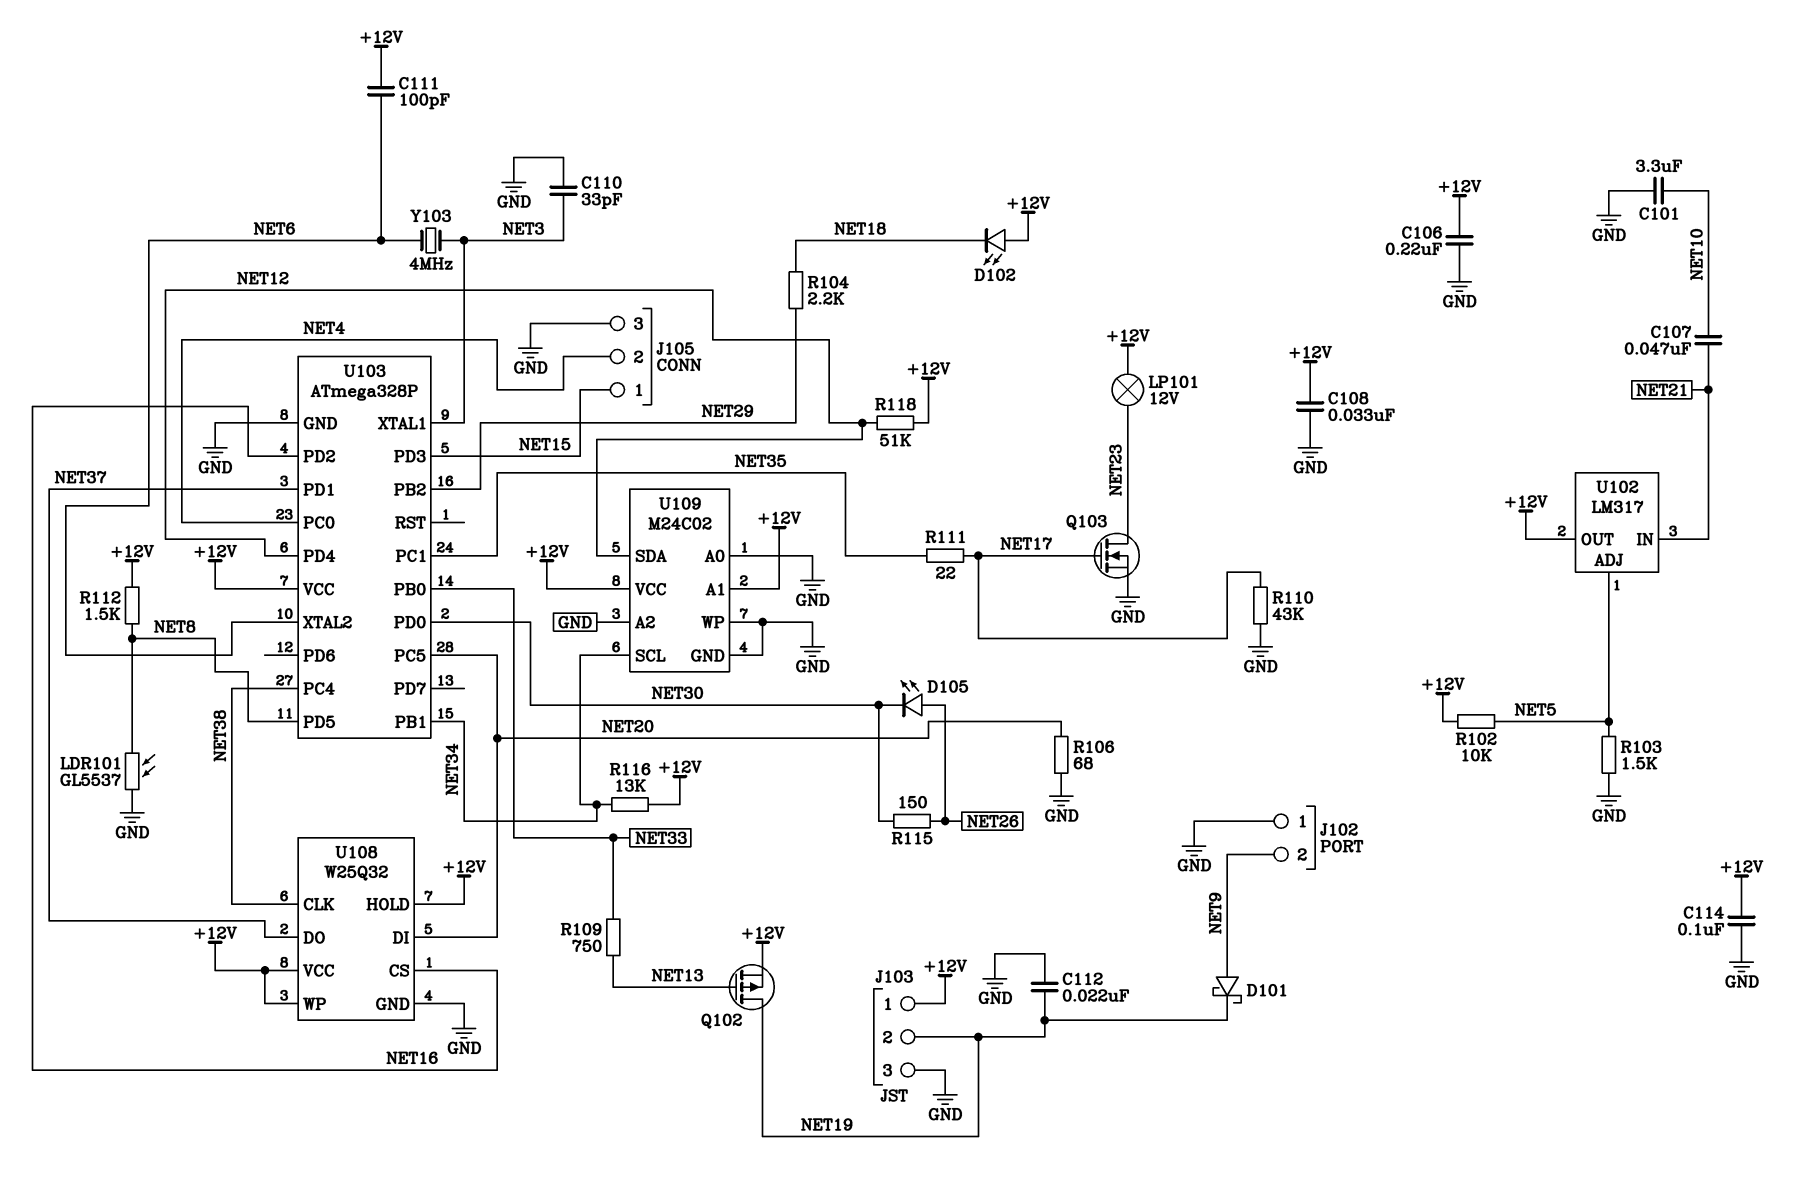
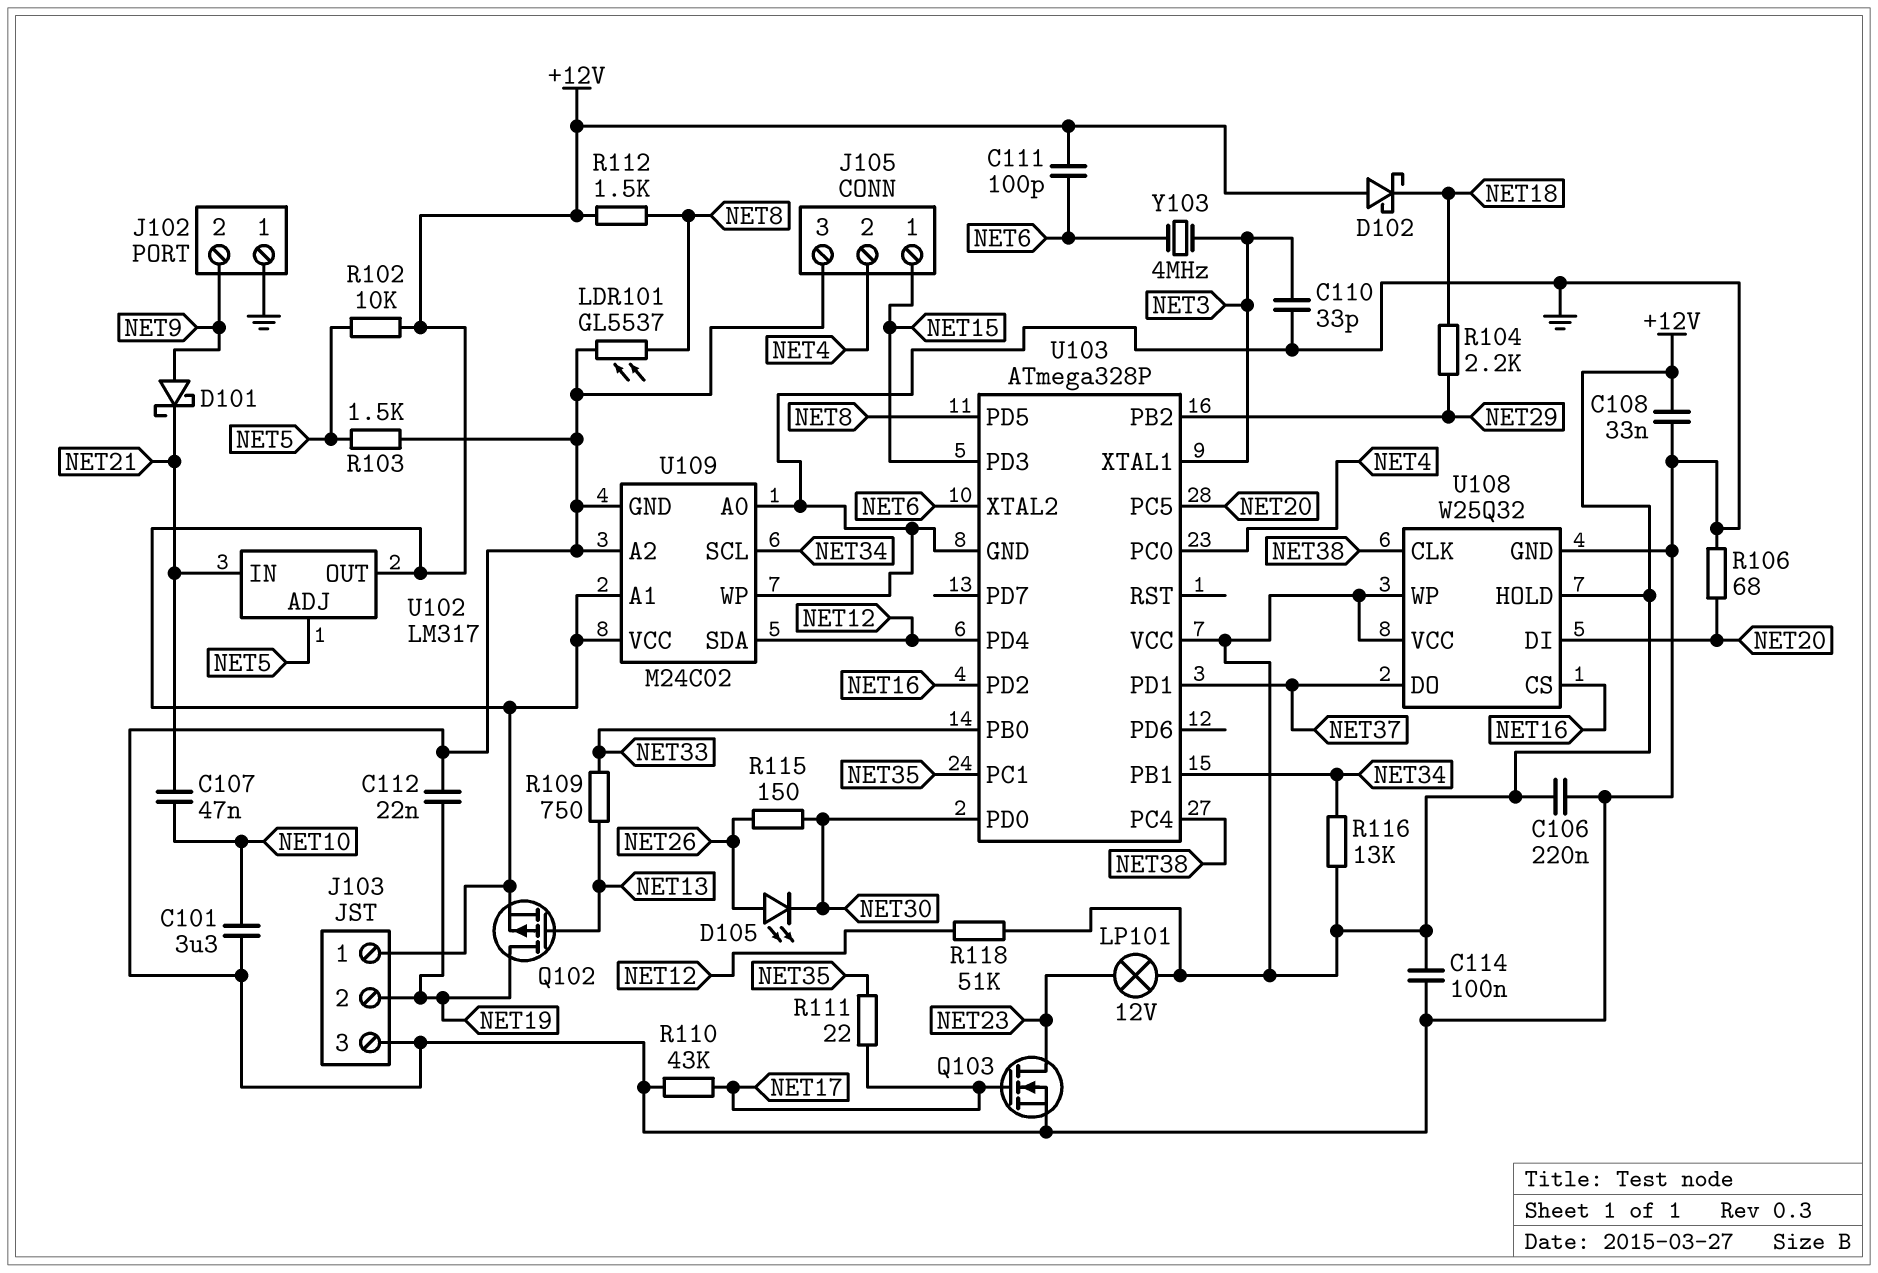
D101: schottky (A NET9, K NET19) -> schottky (A NET9, K NET21)
D102: LED (A +12V, K NET18) -> schottky (A +12V, K NET18)

